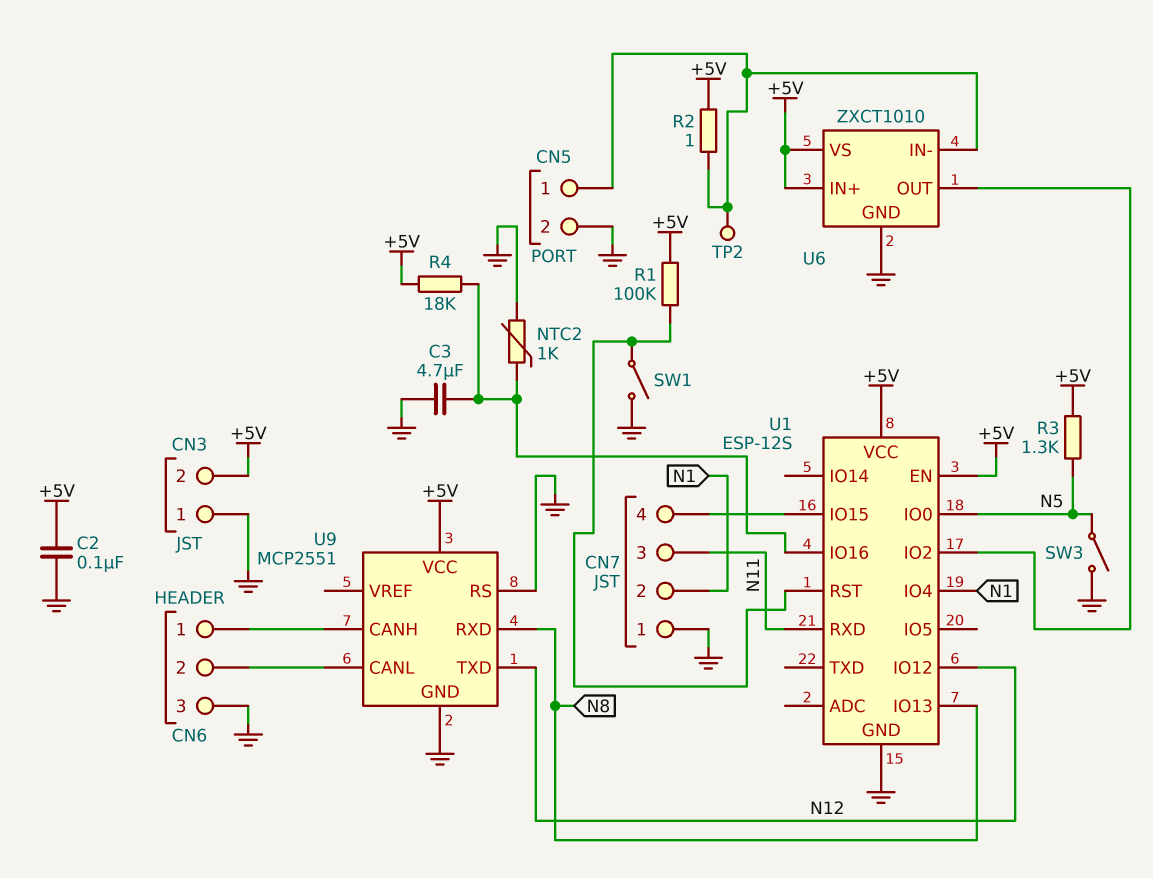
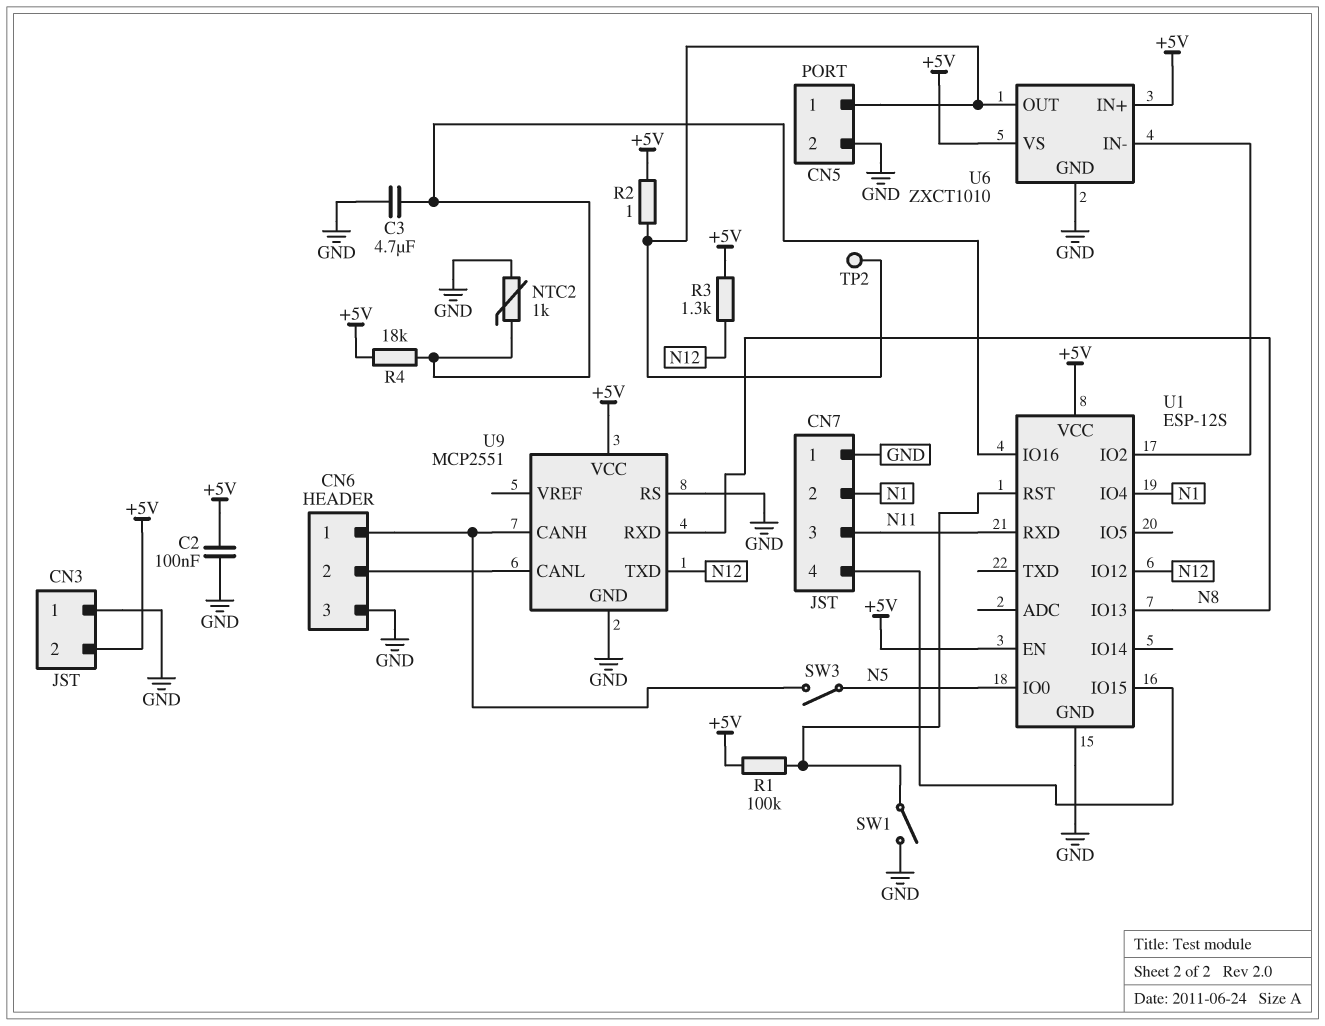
R3: 1.3k (+5V, N5) -> 1.3k (+5V, N12)
SW3: switch (GND, N5) -> switch (CN6/1, N5)
U6 pin IN-: CN5/1 -> U1/IO2
U6 pin OUT: U1/IO2 -> CN5/1

